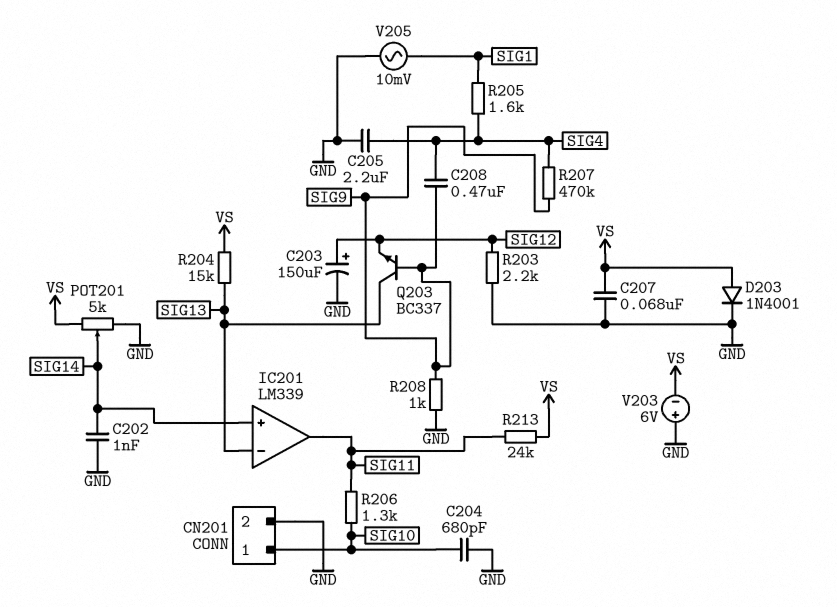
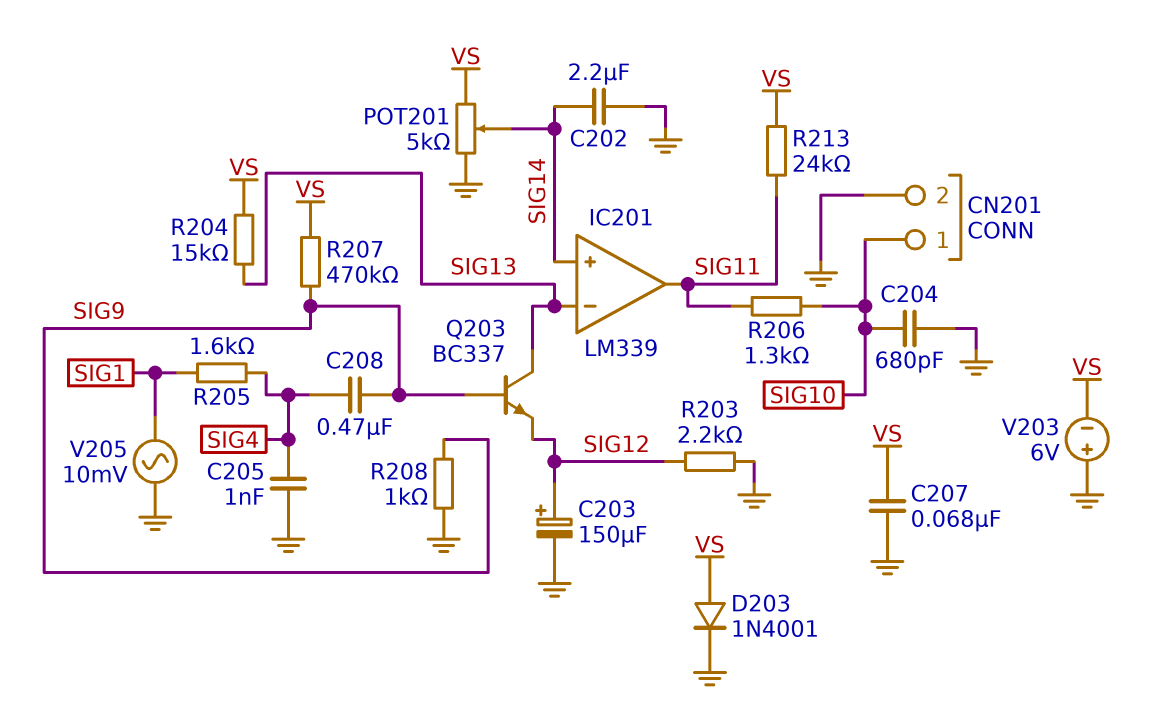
C202: 1nF (GND, SIG14) -> 2.2uF (GND, SIG14)
C205: 2.2uF (GND, SIG4) -> 1nF (GND, SIG4)
R207: 470k (SIG4, SIG9) -> 470k (SIG9, VS)

